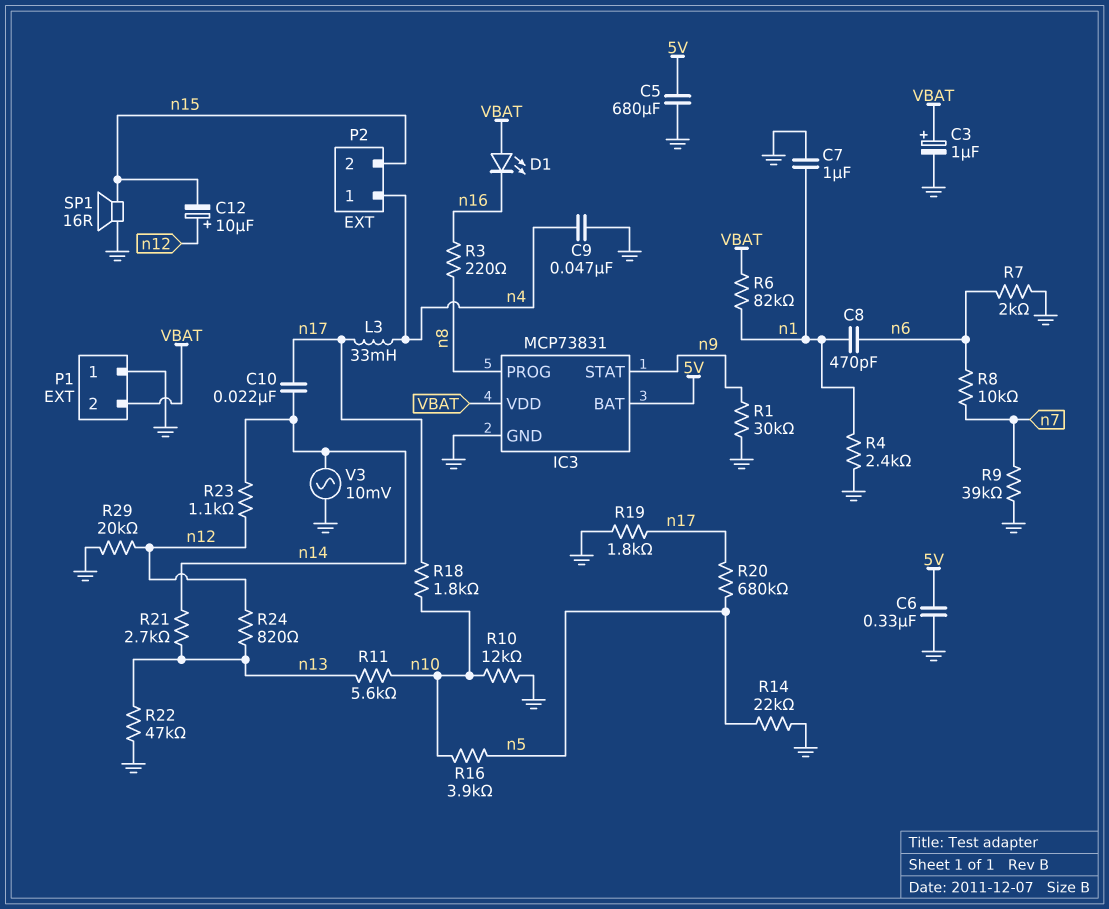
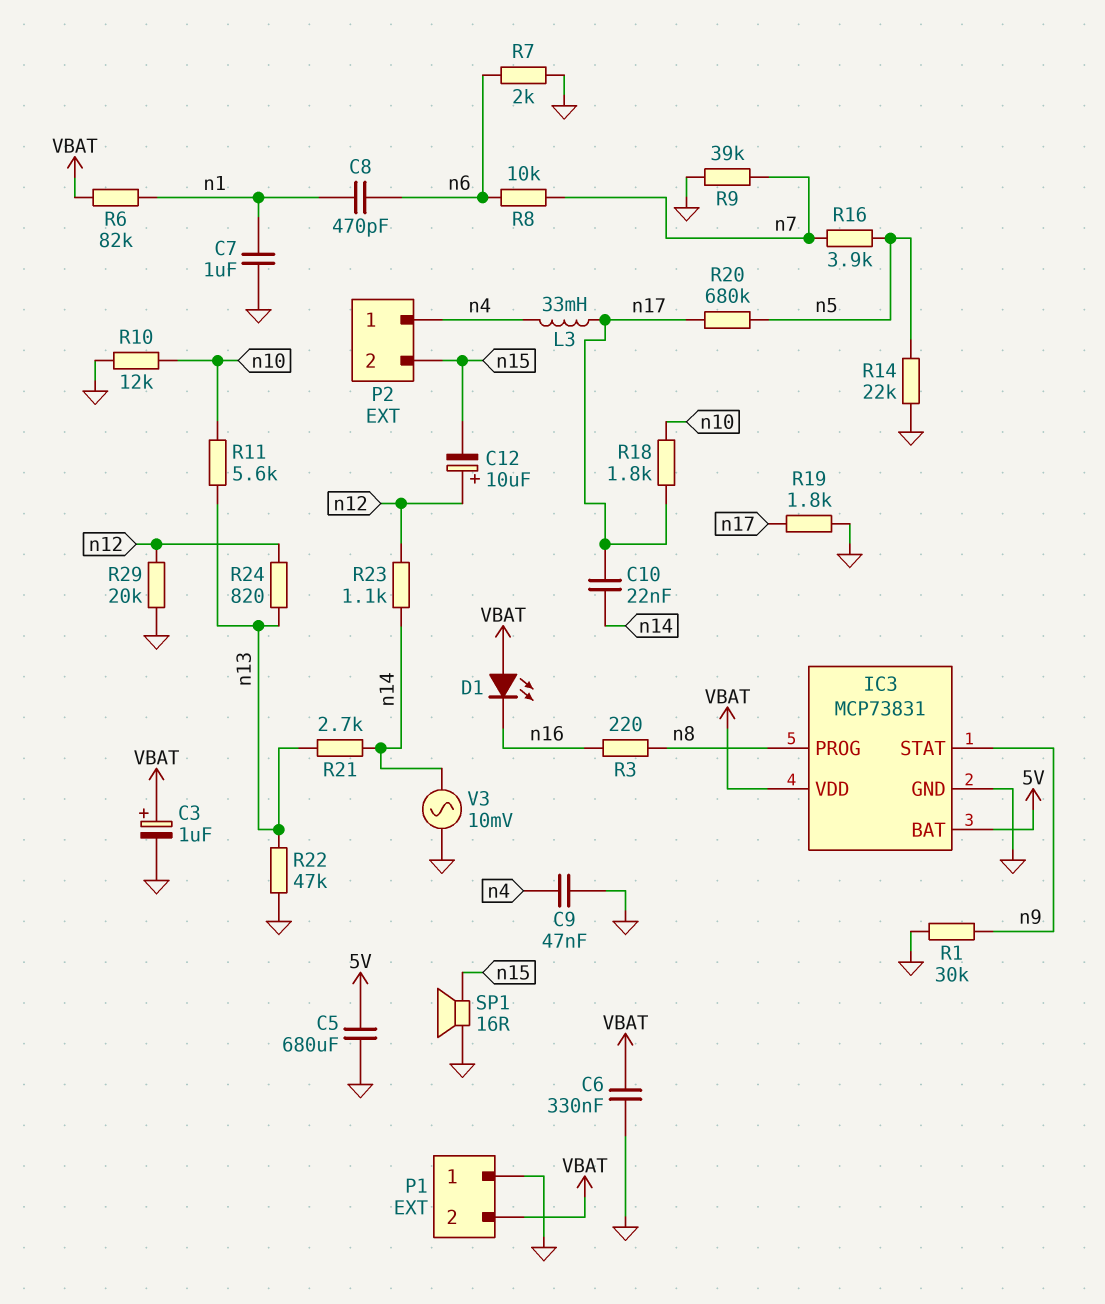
C6: 330nF (5V, GND) -> 330nF (GND, VBAT)
R4: 2.4k (GND, n1) -> none
R16: 3.9k (n5, n10) -> 3.9k (n5, n7)

